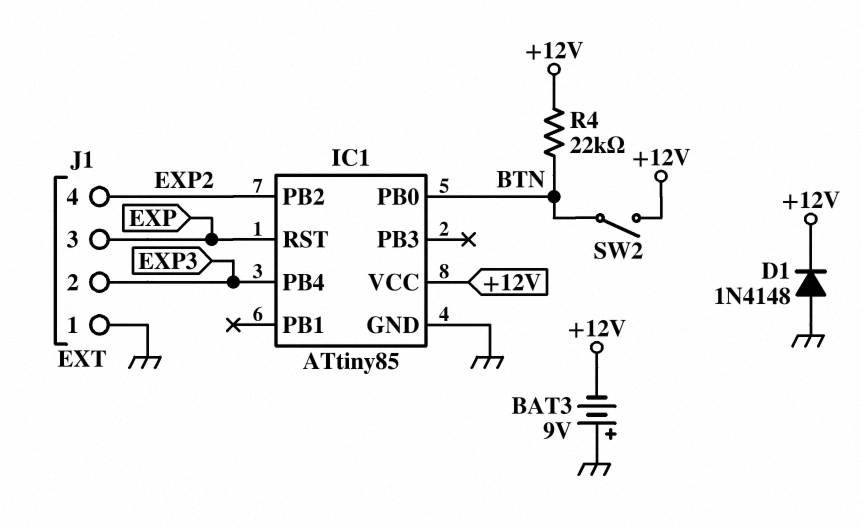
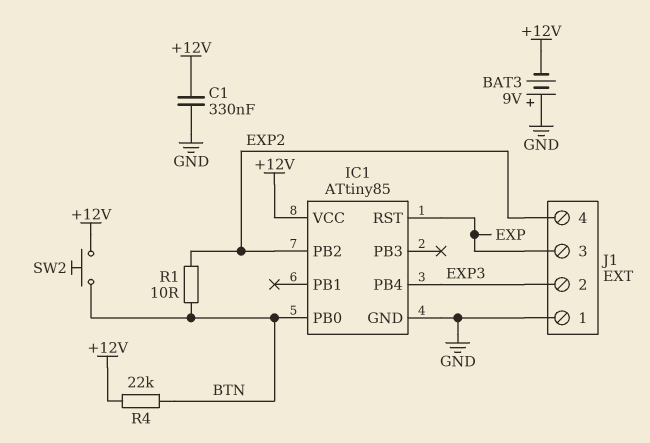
C1: none -> 330nF (+12V, GND)
D1: diode 1N4148 (A GND, K +12V) -> none
R1: none -> 10 (BTN, EXP2)
SW2: switch (+12V, BTN) -> button (+12V, BTN)

